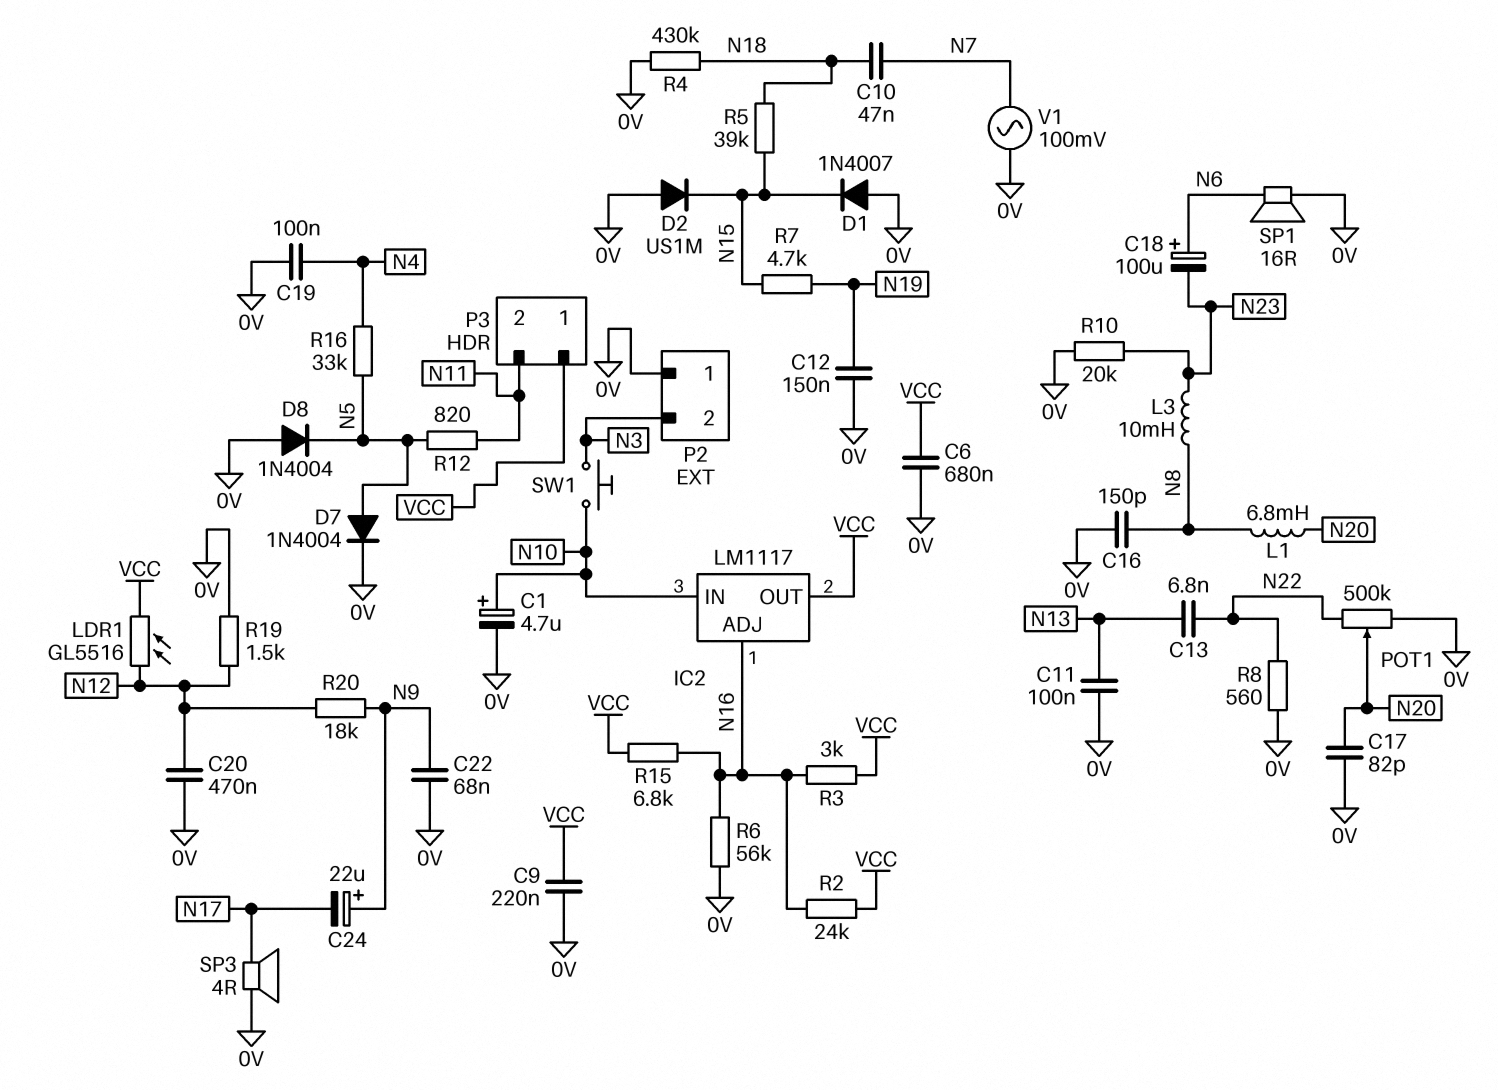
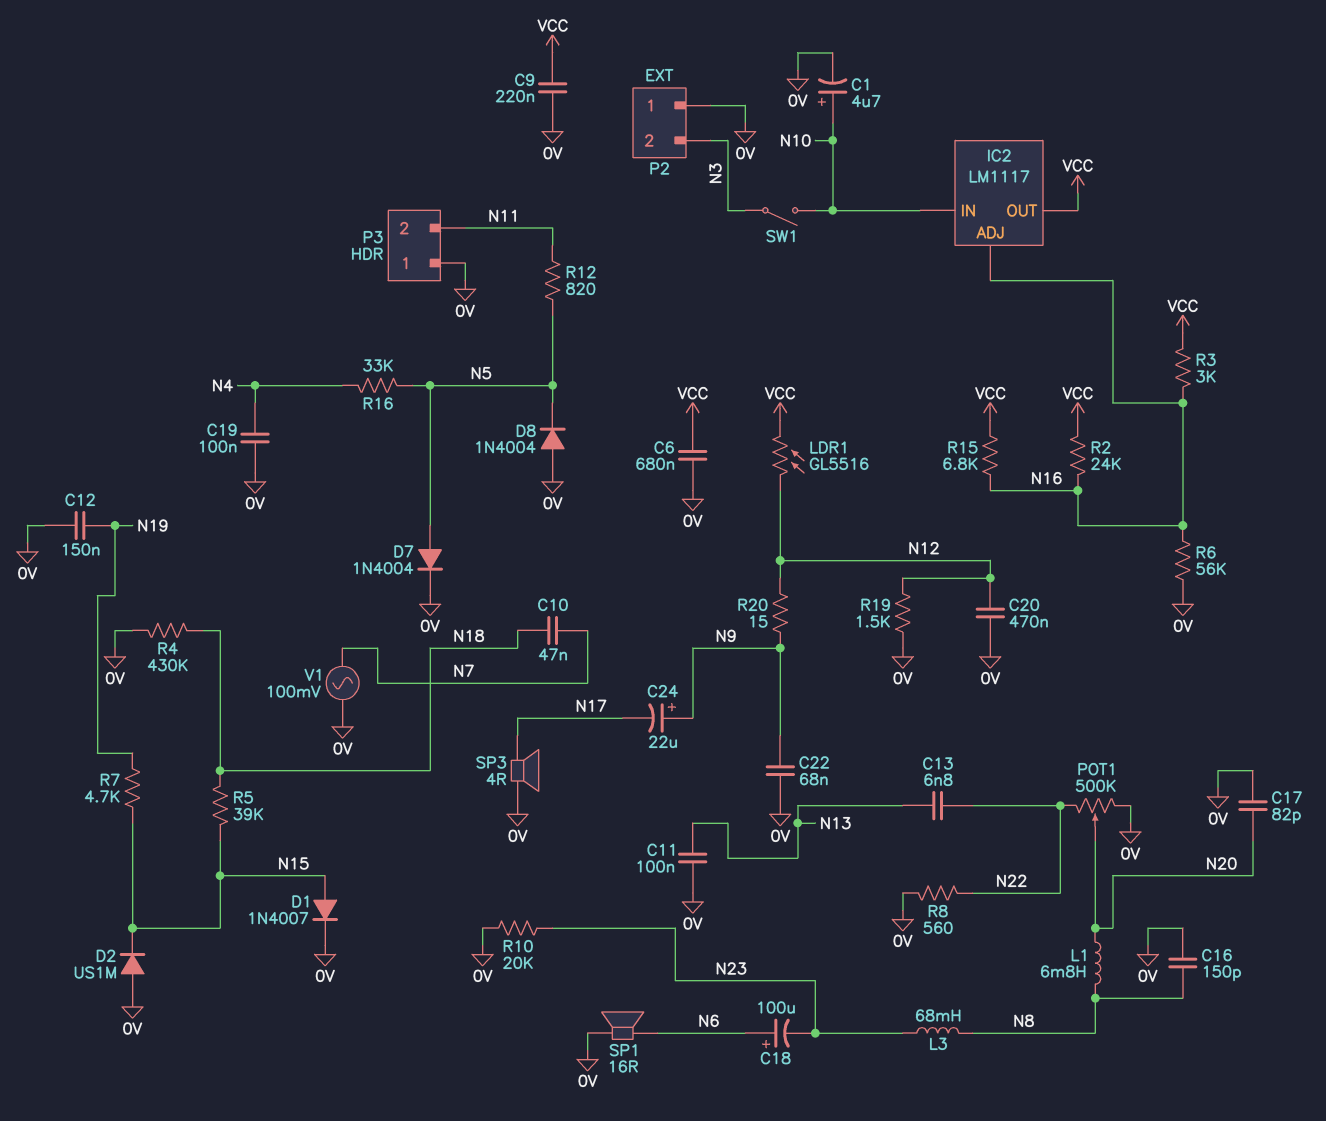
D1: diode 1N4007 (A 0V, K N15) -> diode 1N4007 (A N15, K 0V)
L3: 10mH (N8, N23) -> 68mH (N8, N23)
P3 pin 1: VCC -> 0V
R20: 18k (N9, N12) -> 15 (N9, N12)
SW1: button (N3, N10) -> switch (N3, N10)

